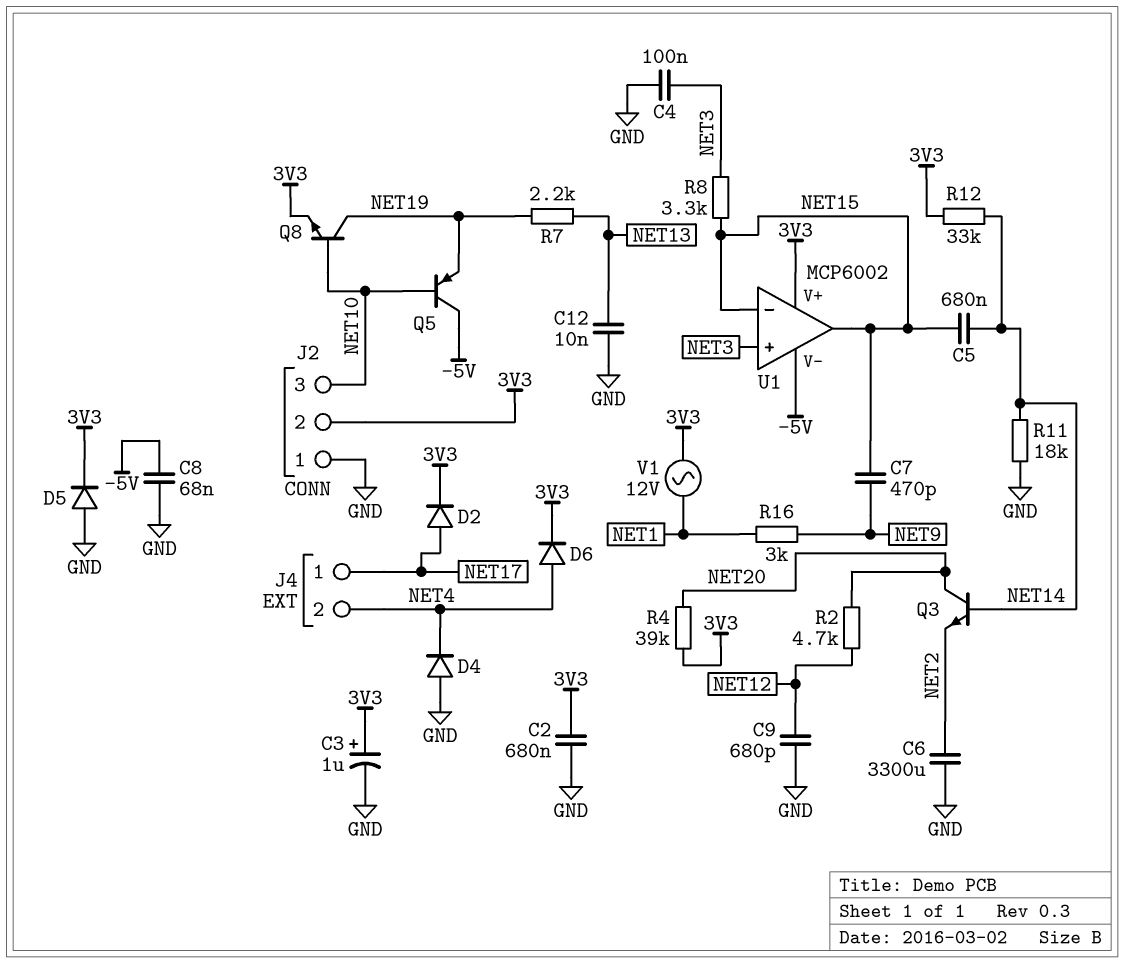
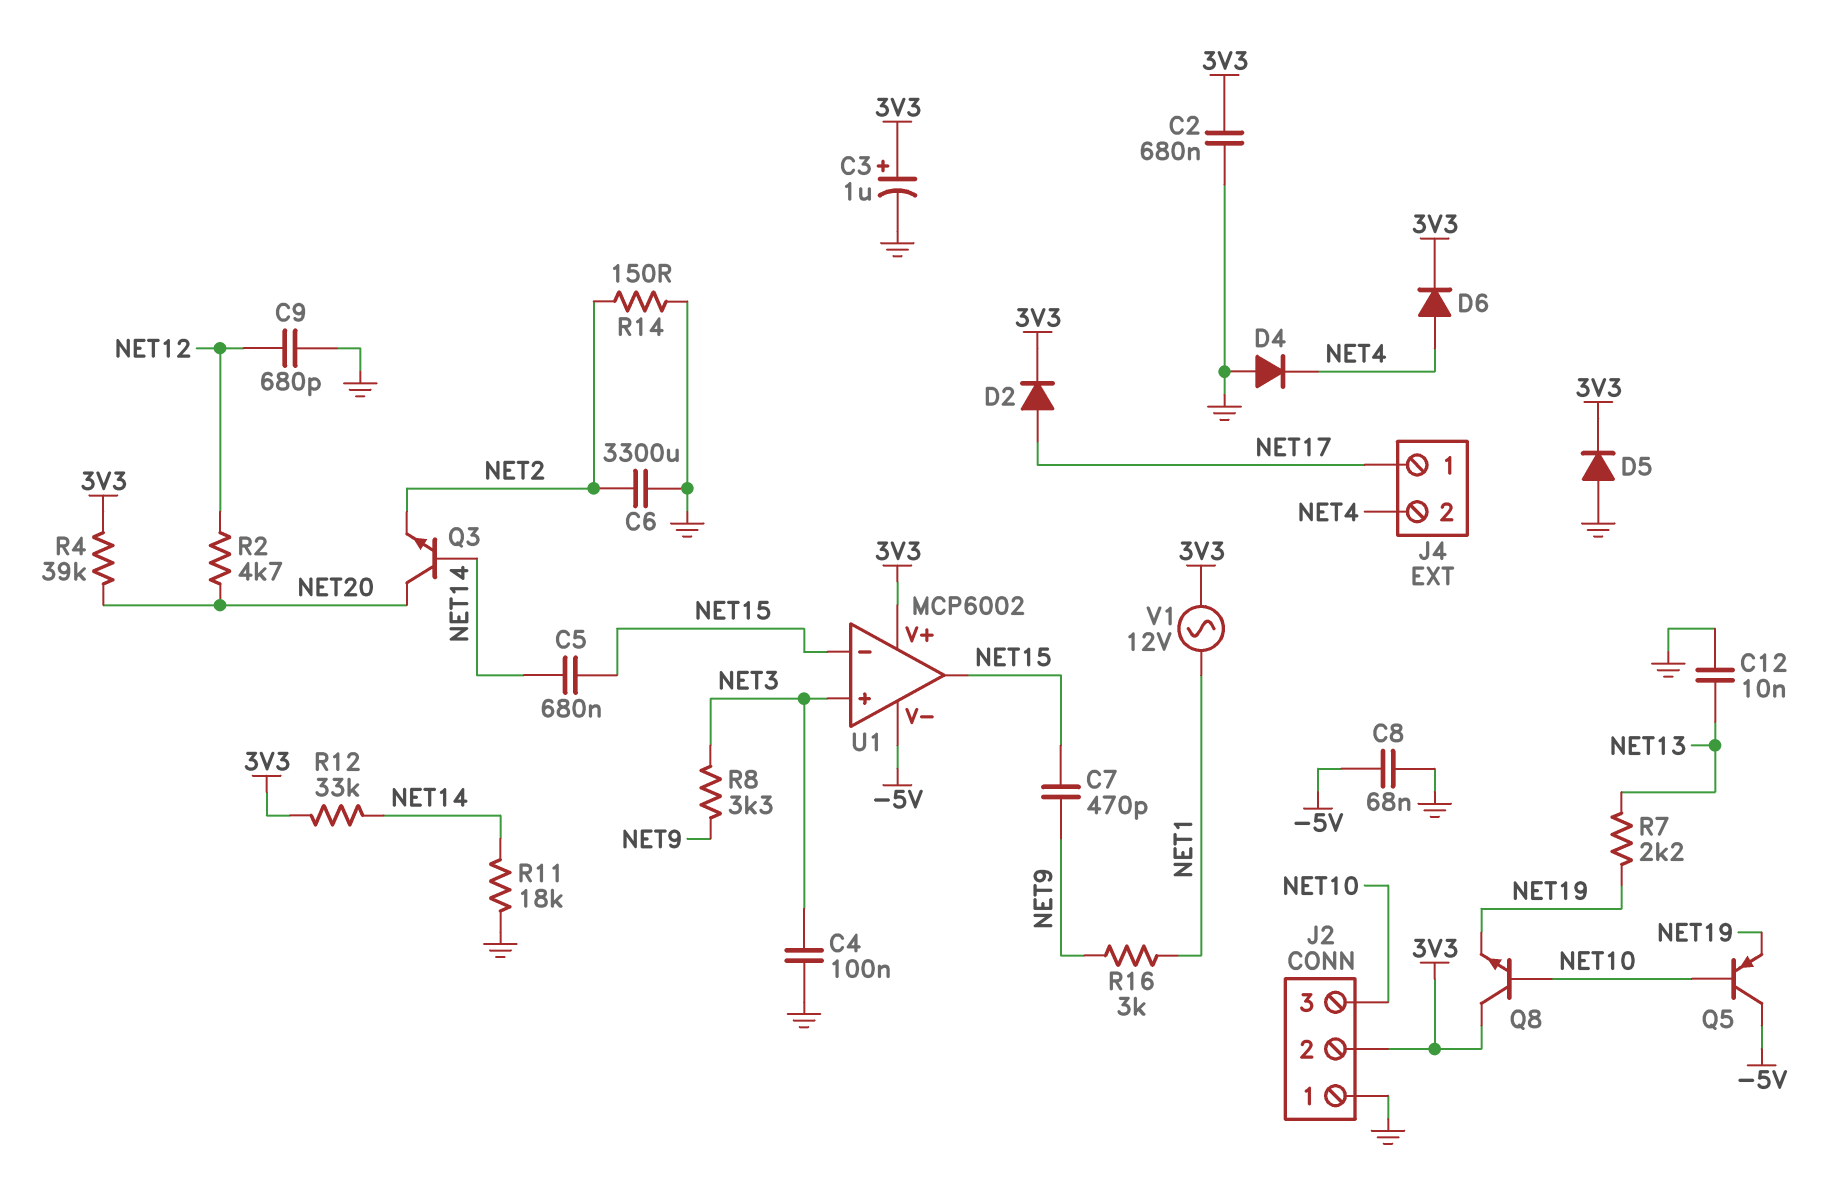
Q8: NPN (B NET10, C NET19, E 3V3) -> NPN (B NET10, C 3V3, E NET19)
R8: 3.3k (NET3, NET15) -> 3.3k (NET3, NET9)
R14: none -> 150 (GND, NET2)

